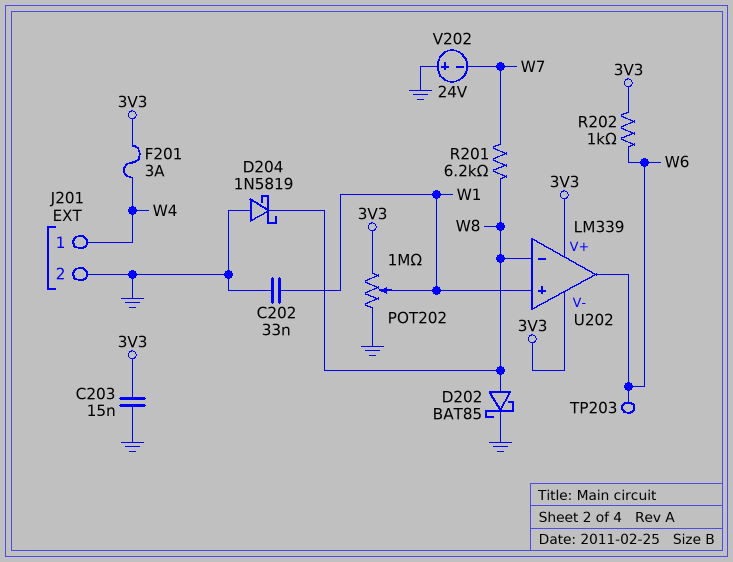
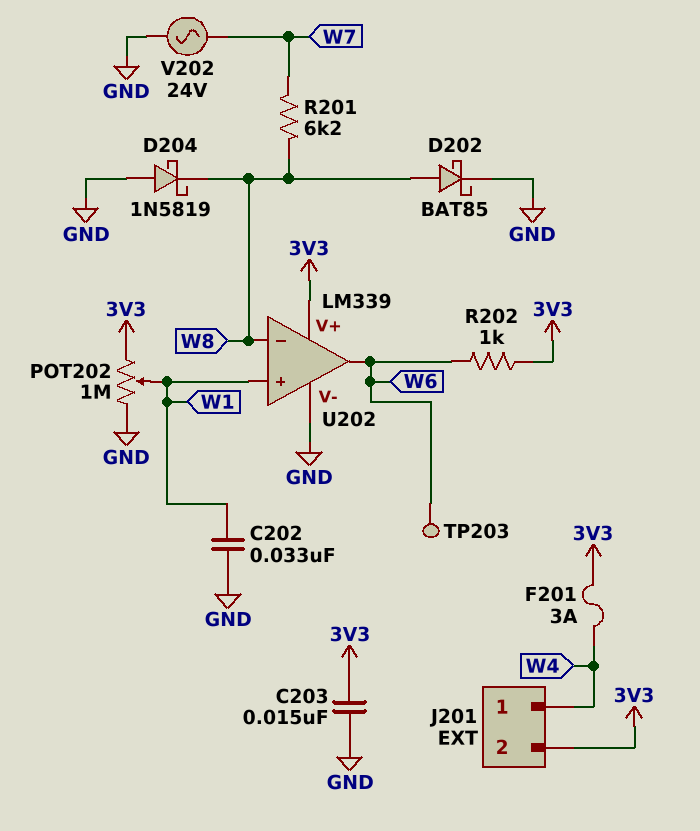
J201 pin 2: GND -> 3V3
U202 pin V-: 3V3 -> GND
V202: 24V (plus GND, minus W7) -> AC 24V (GND, W7)

